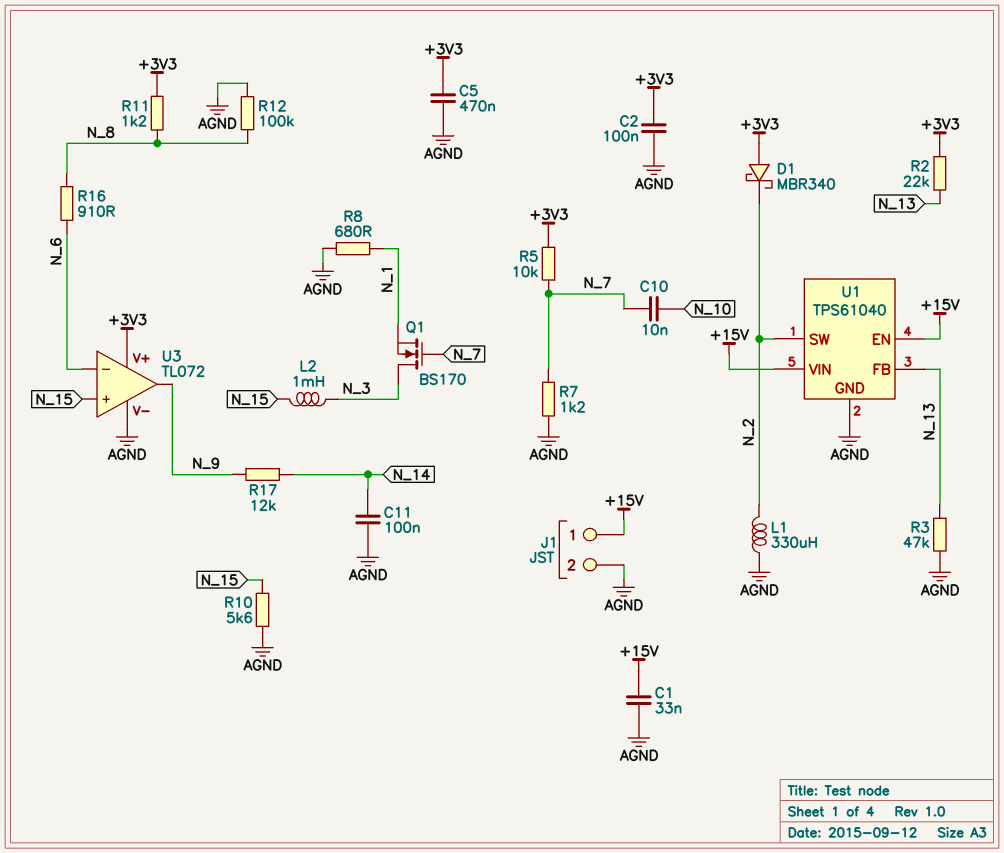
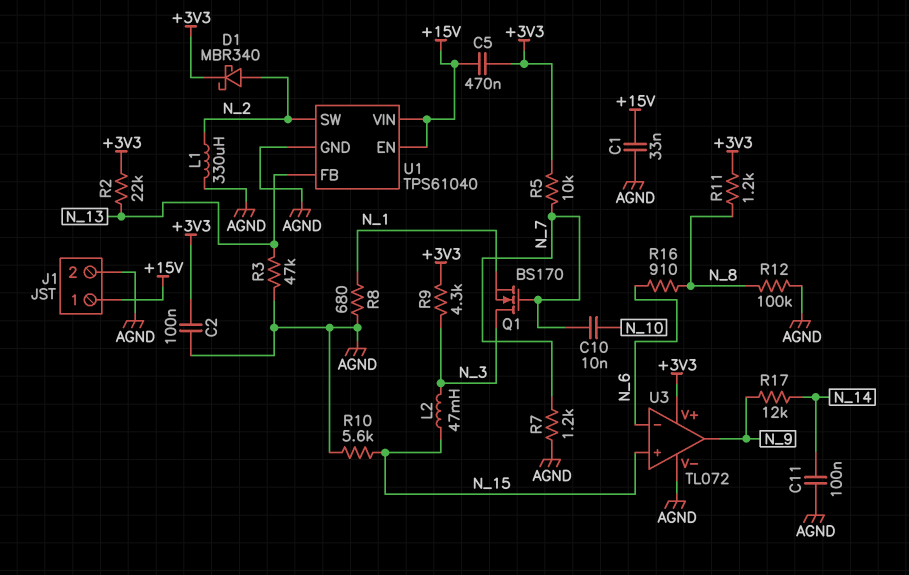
C5: 470nF (+3V3, AGND) -> 470nF (+3V3, +15V)
D1: schottky MBR340 (A +3V3, K N_2) -> schottky MBR340 (A N_2, K +3V3)
L2: 1mH (N_3, N_15) -> 47mH (N_3, N_15)
R9: none -> 4.3k (+3V3, N_3)

